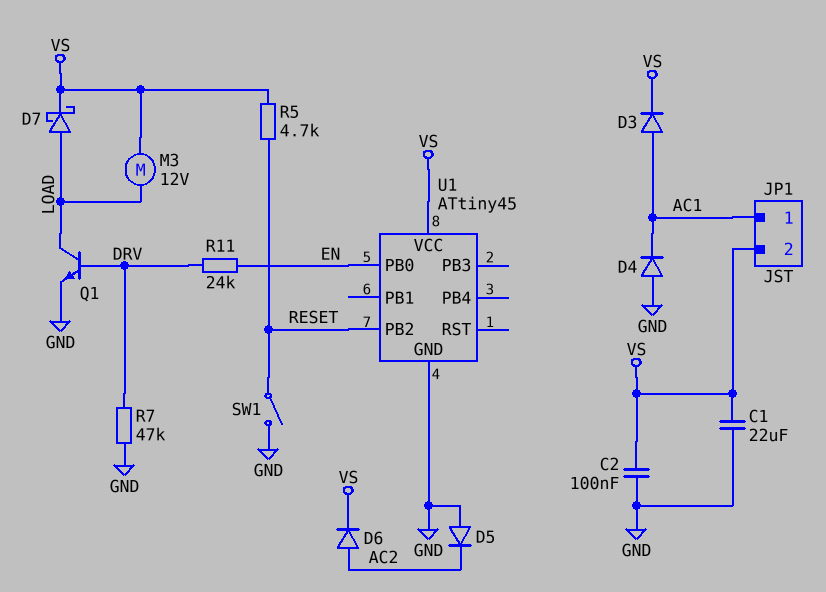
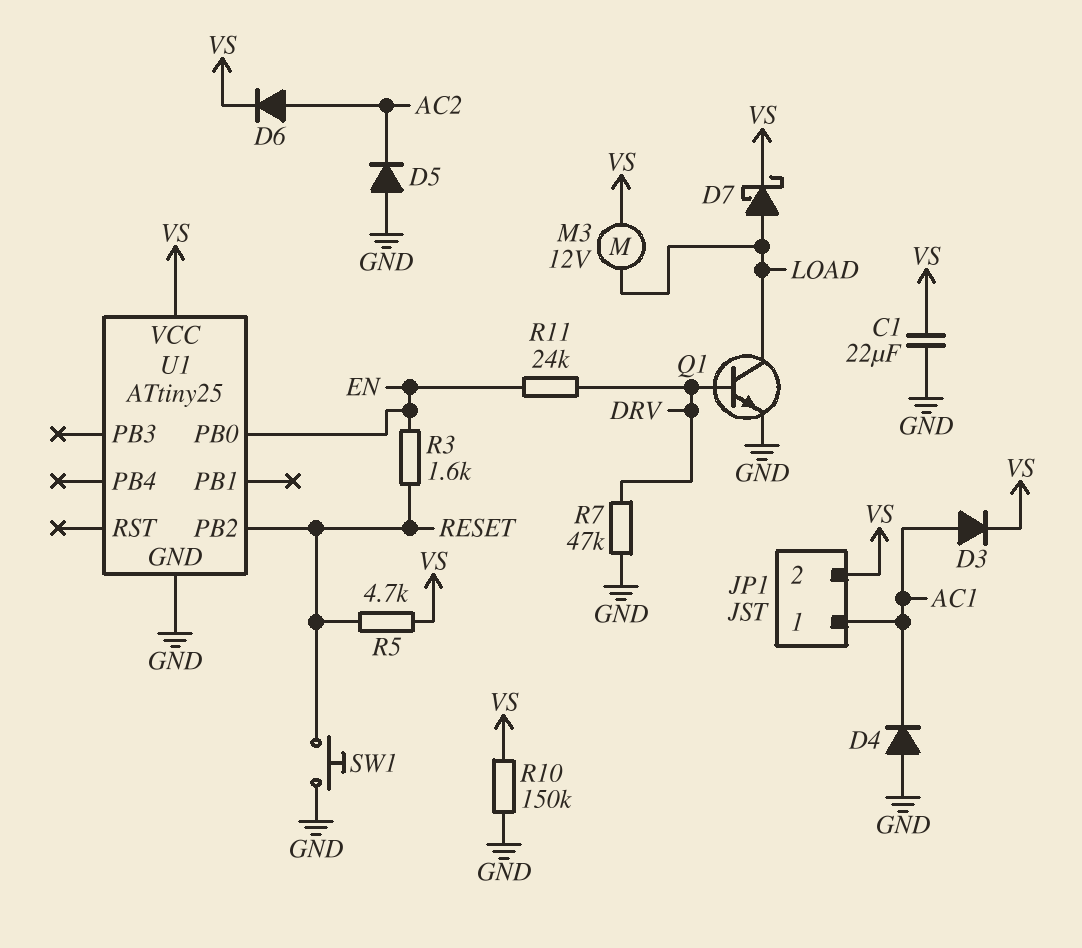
C2: 100nF (GND, VS) -> none
R3: none -> 1.6k (EN, RESET)
R10: none -> 150k (GND, VS)
SW1: switch (GND, RESET) -> button (GND, RESET)
U1: ATtiny45 -> ATtiny25

